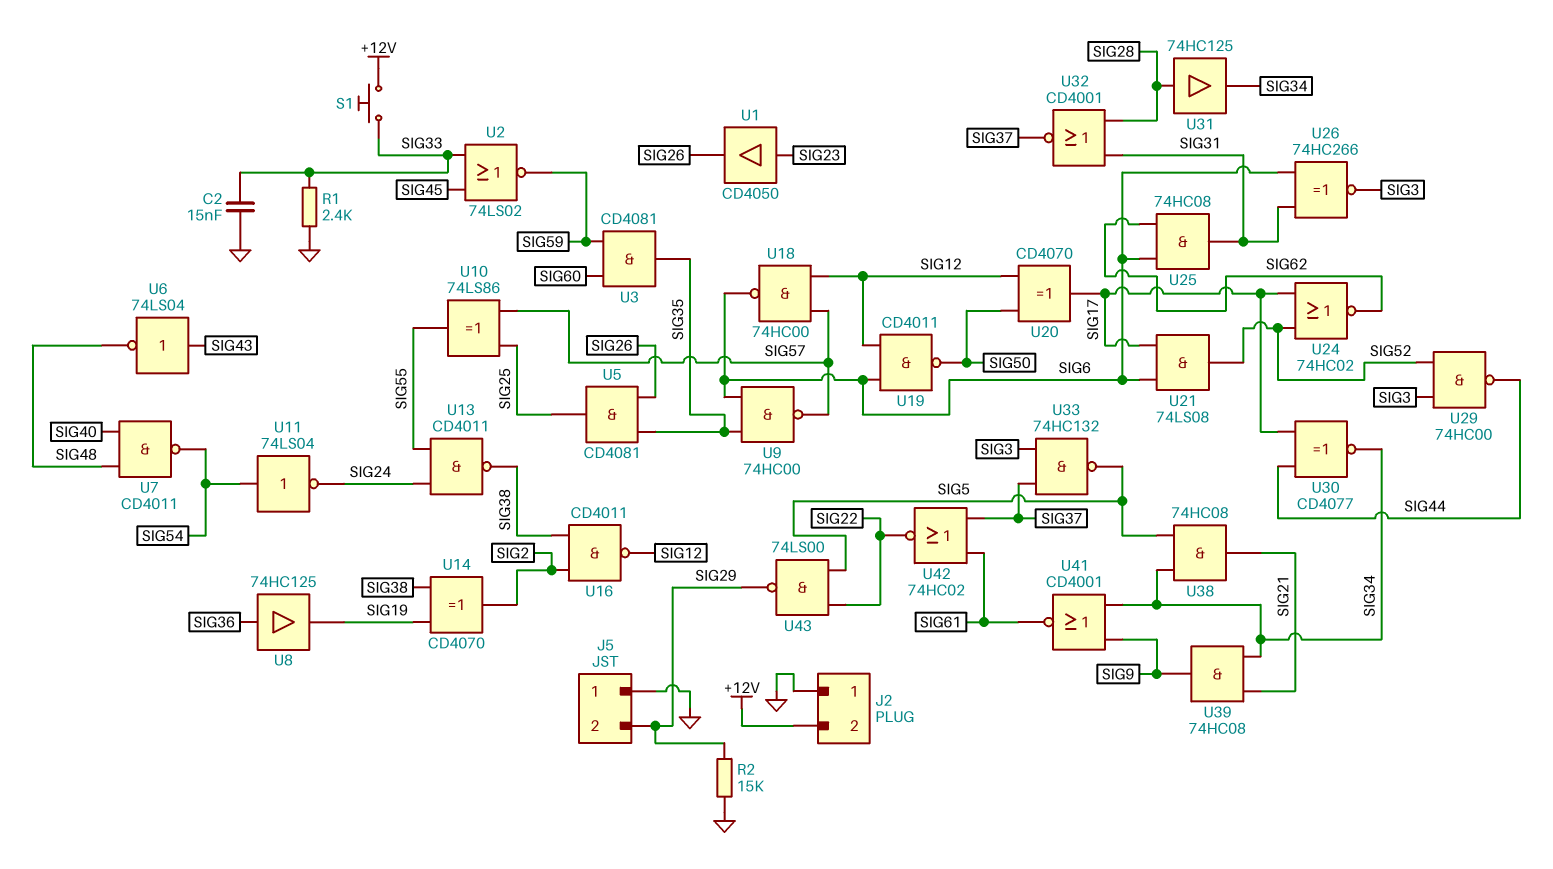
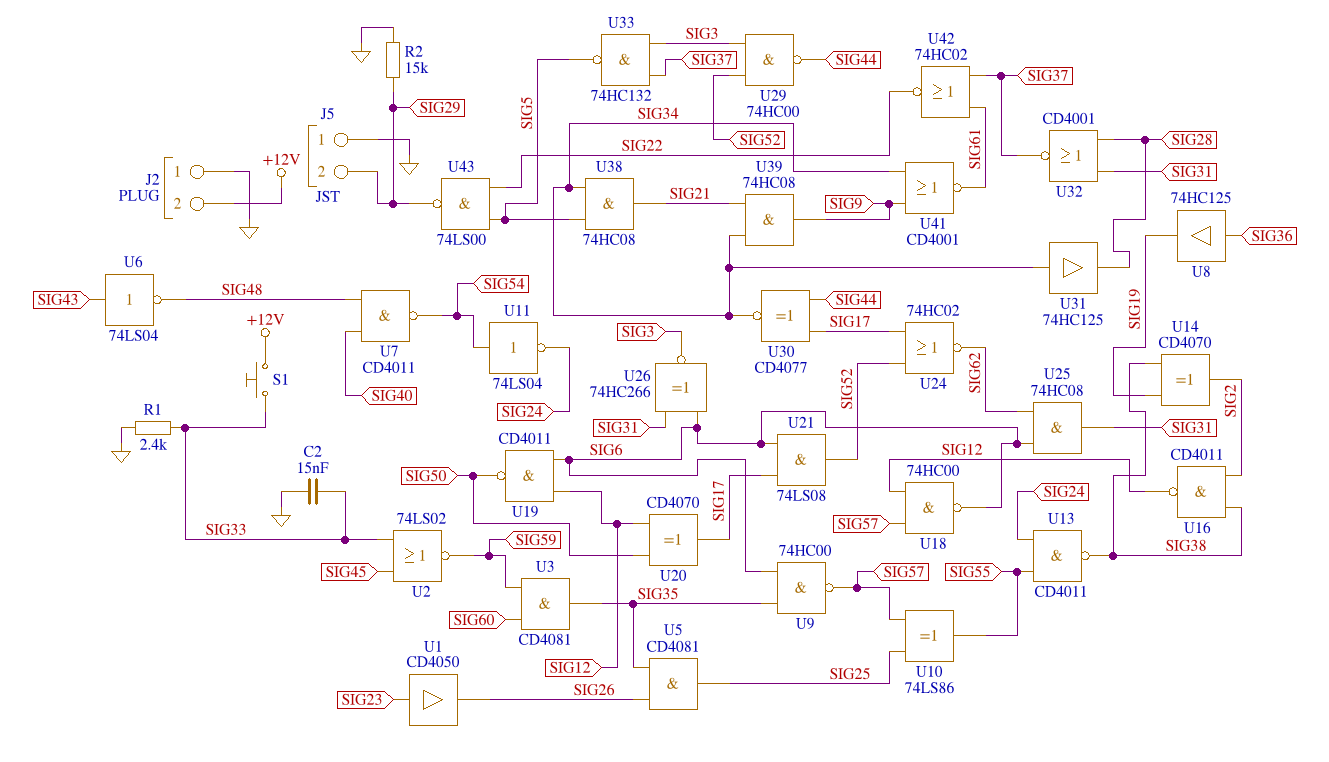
U31: buffer 74HC125 (in SIG28, out SIG34) -> buffer 74HC125 (in SIG34, out SIG28)

